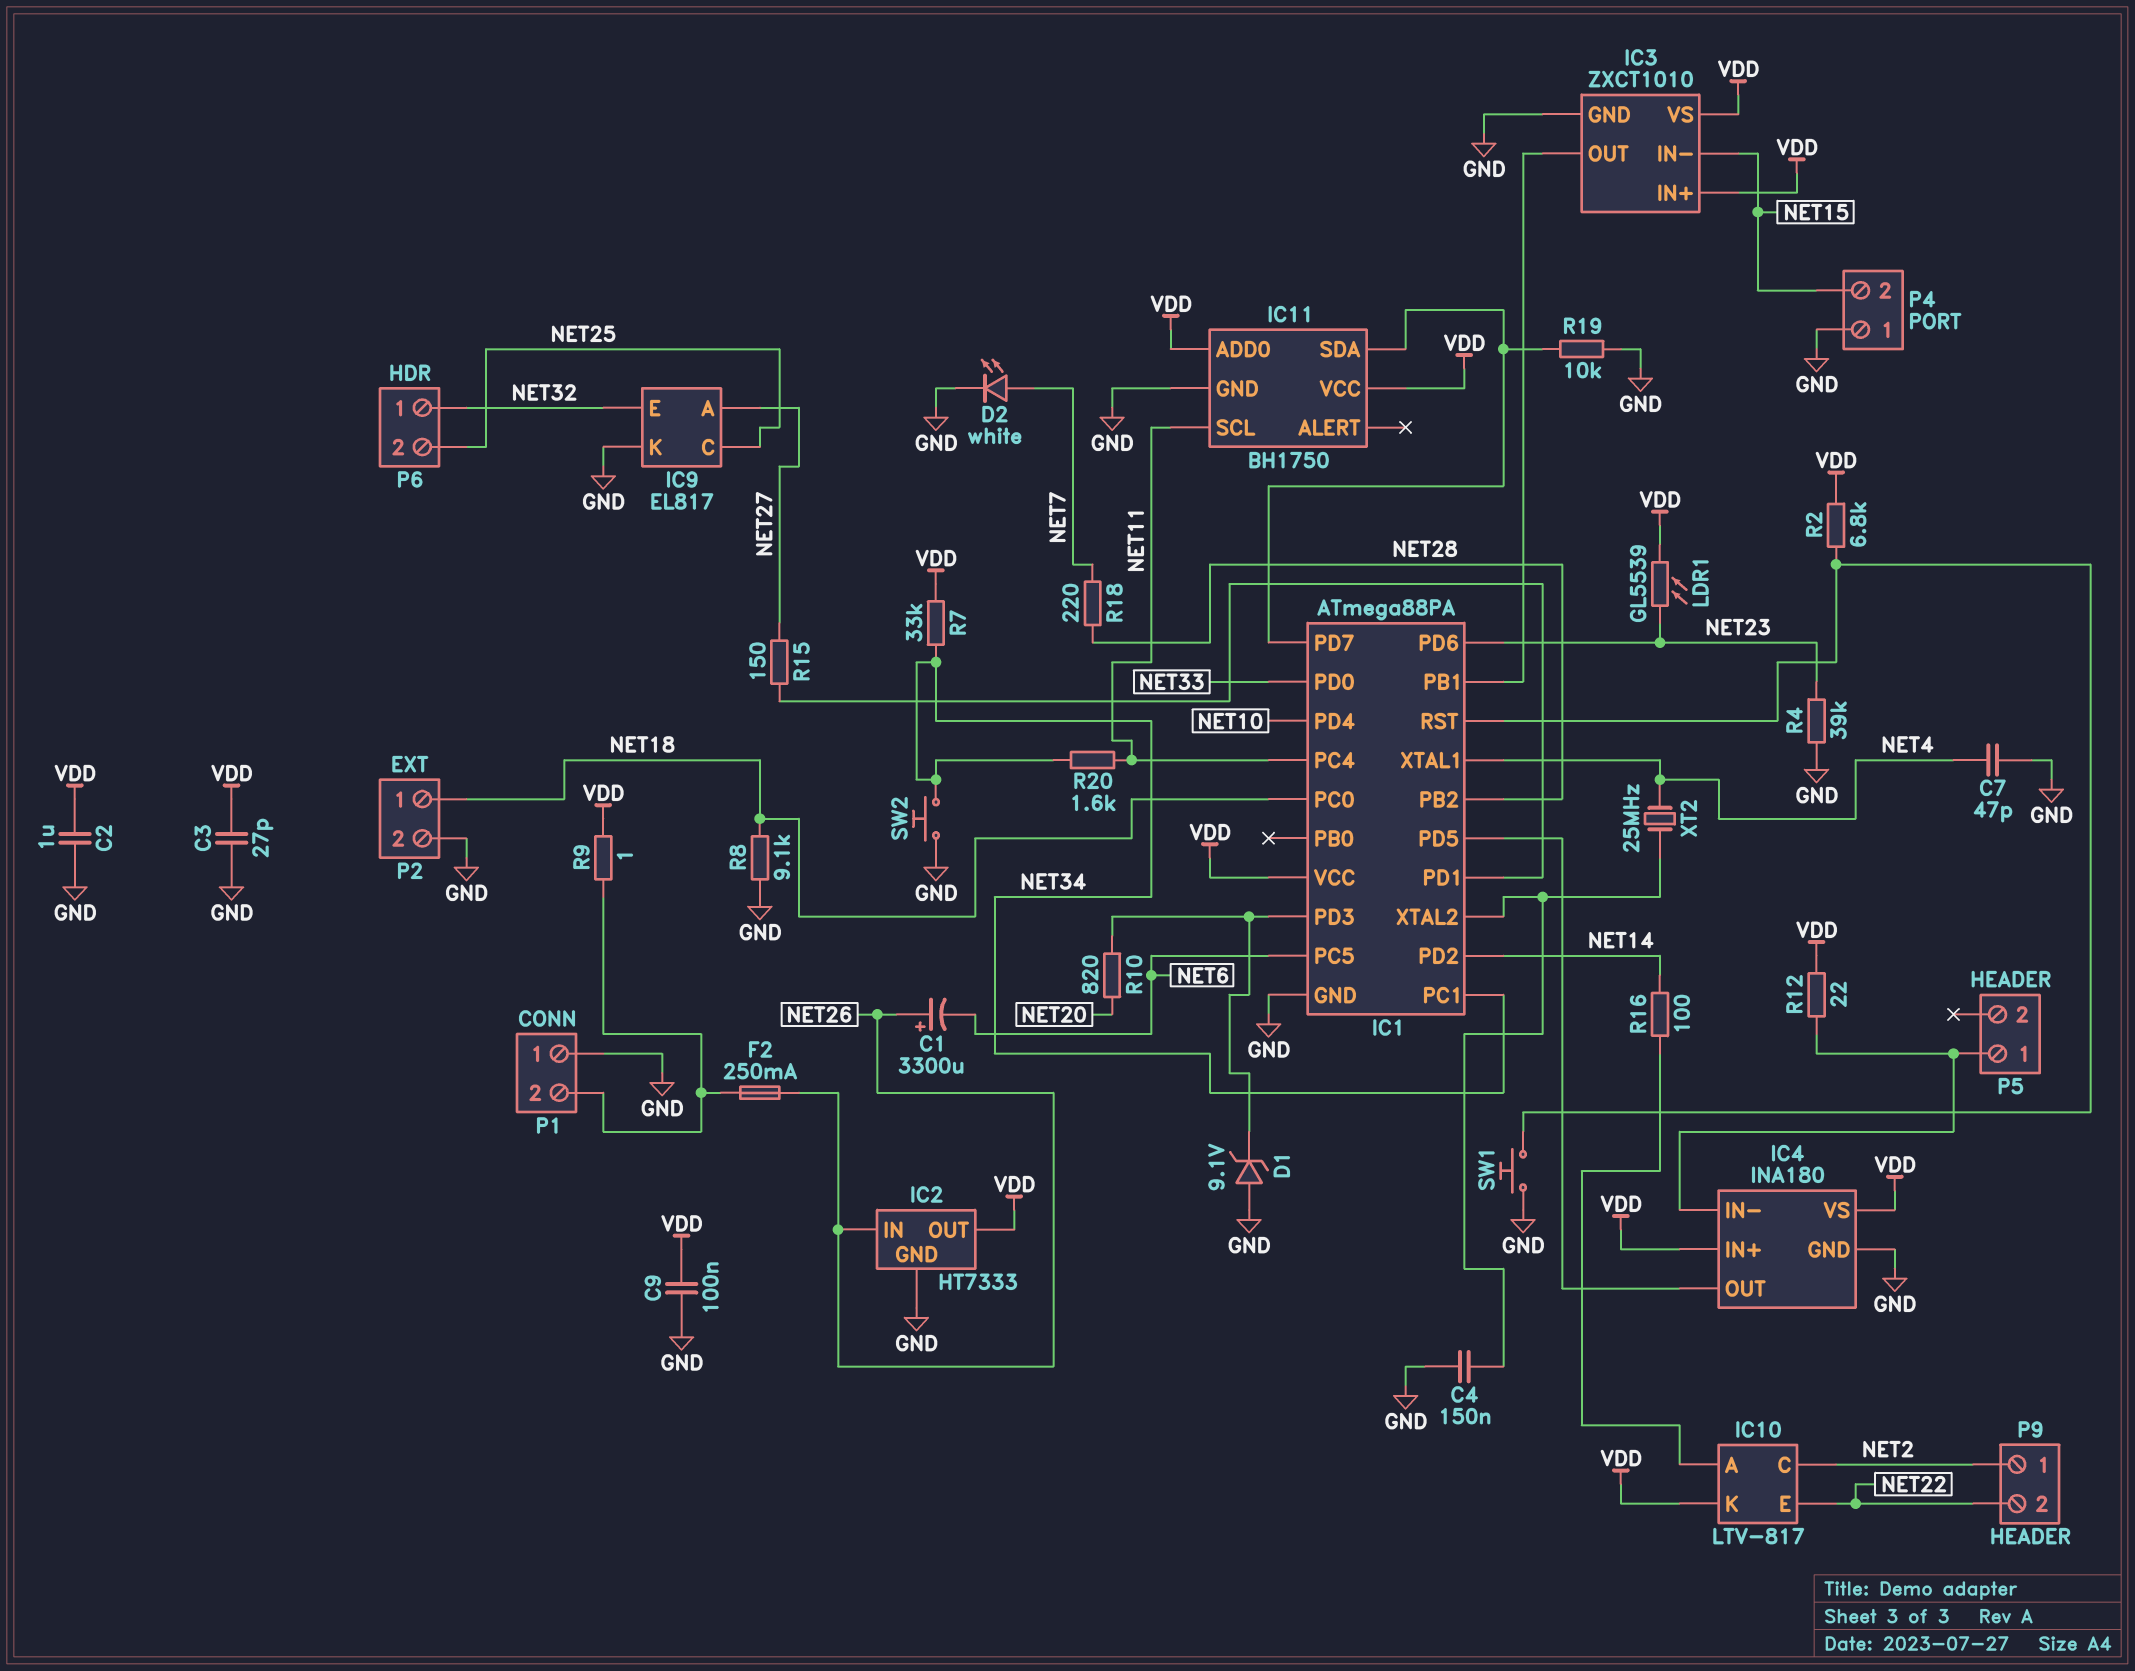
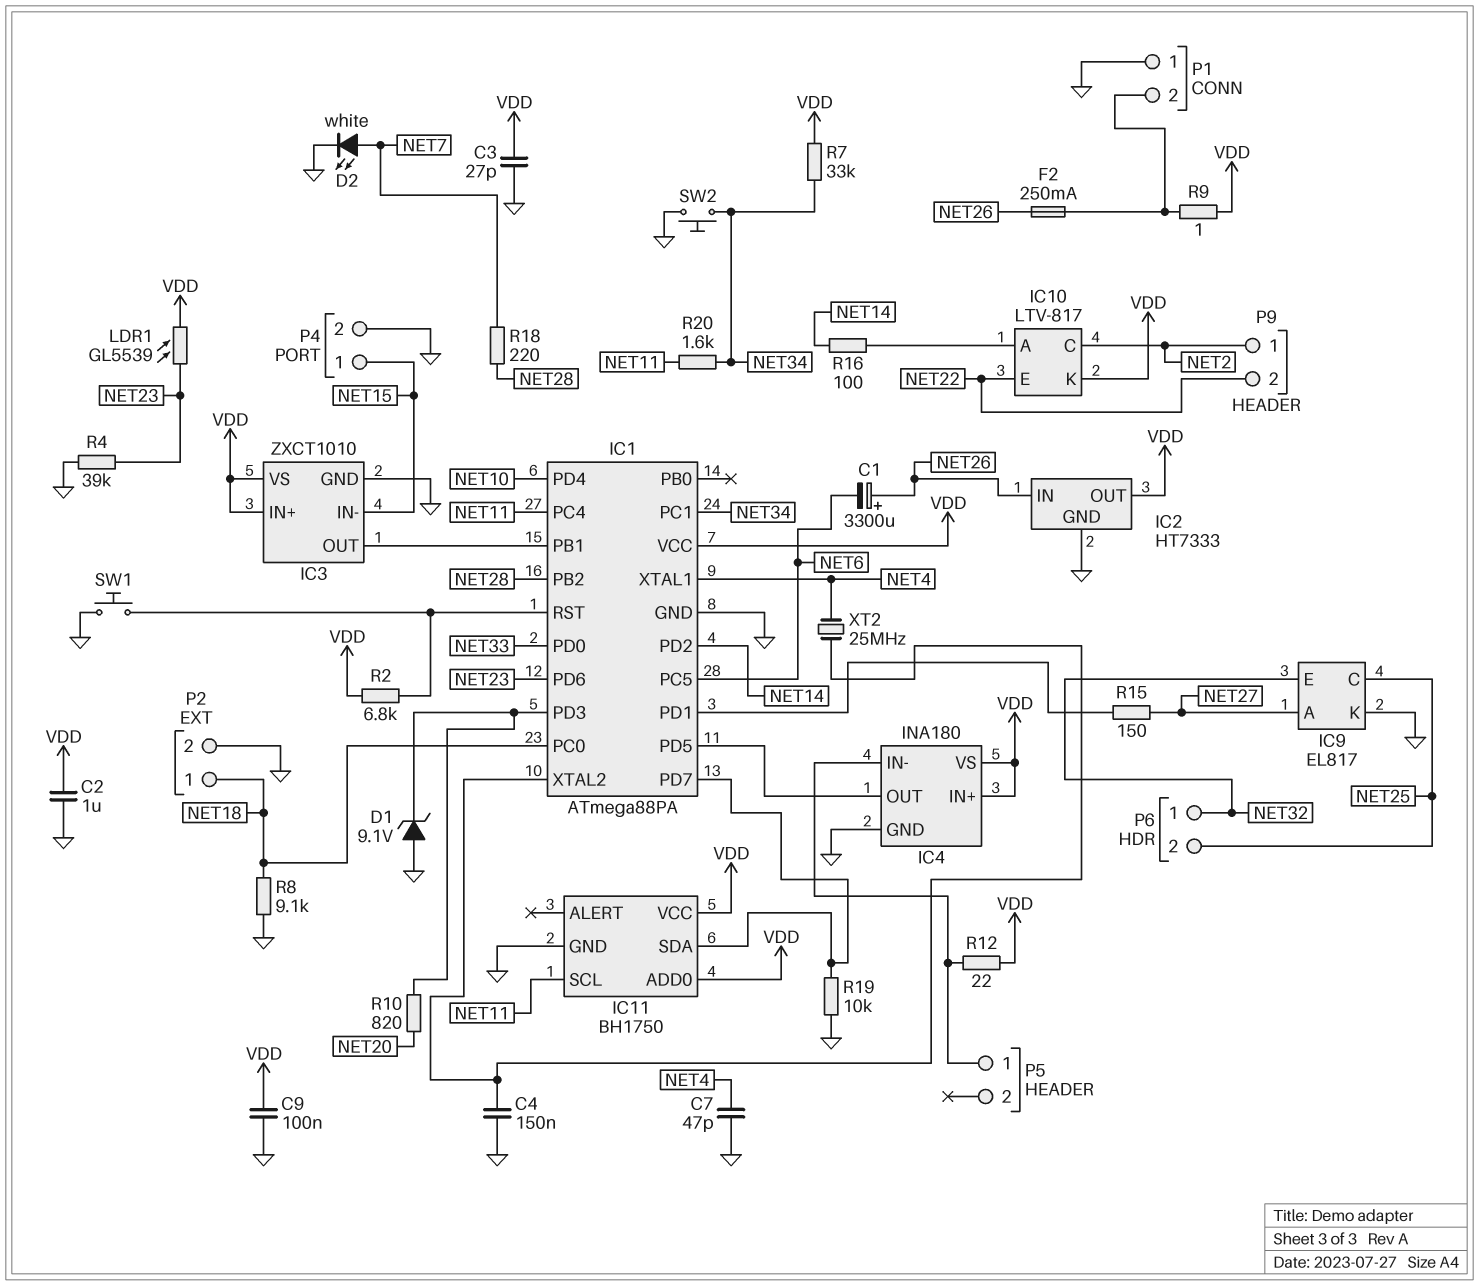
P4 pin 1: GND -> NET15
P4 pin 2: NET15 -> GND

